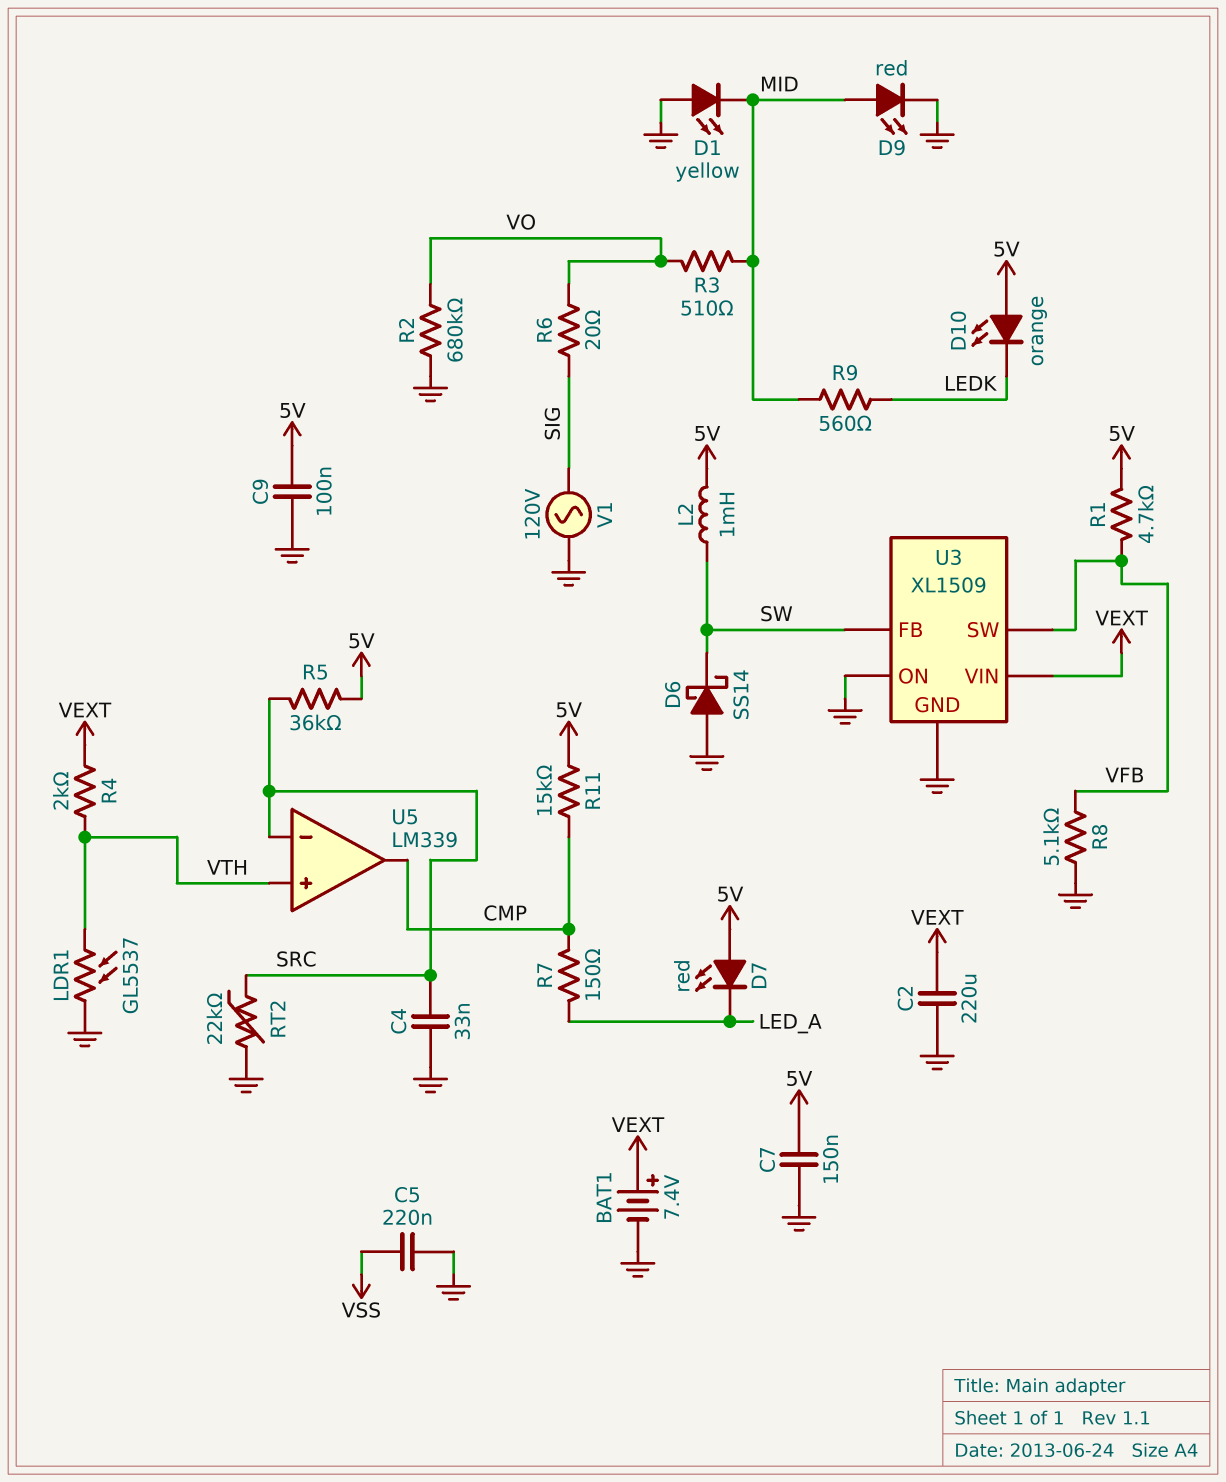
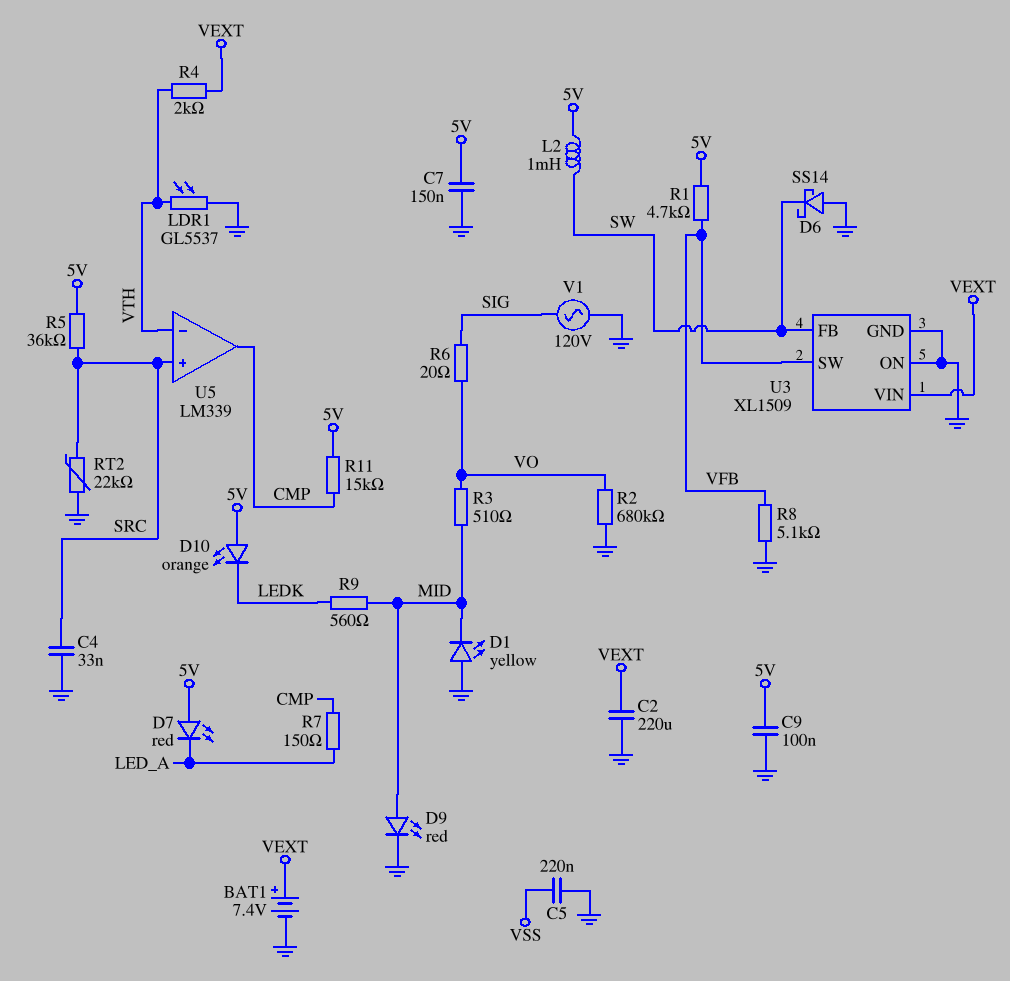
U5 pin in+: VTH -> SRC
U5 pin in-: SRC -> VTH

